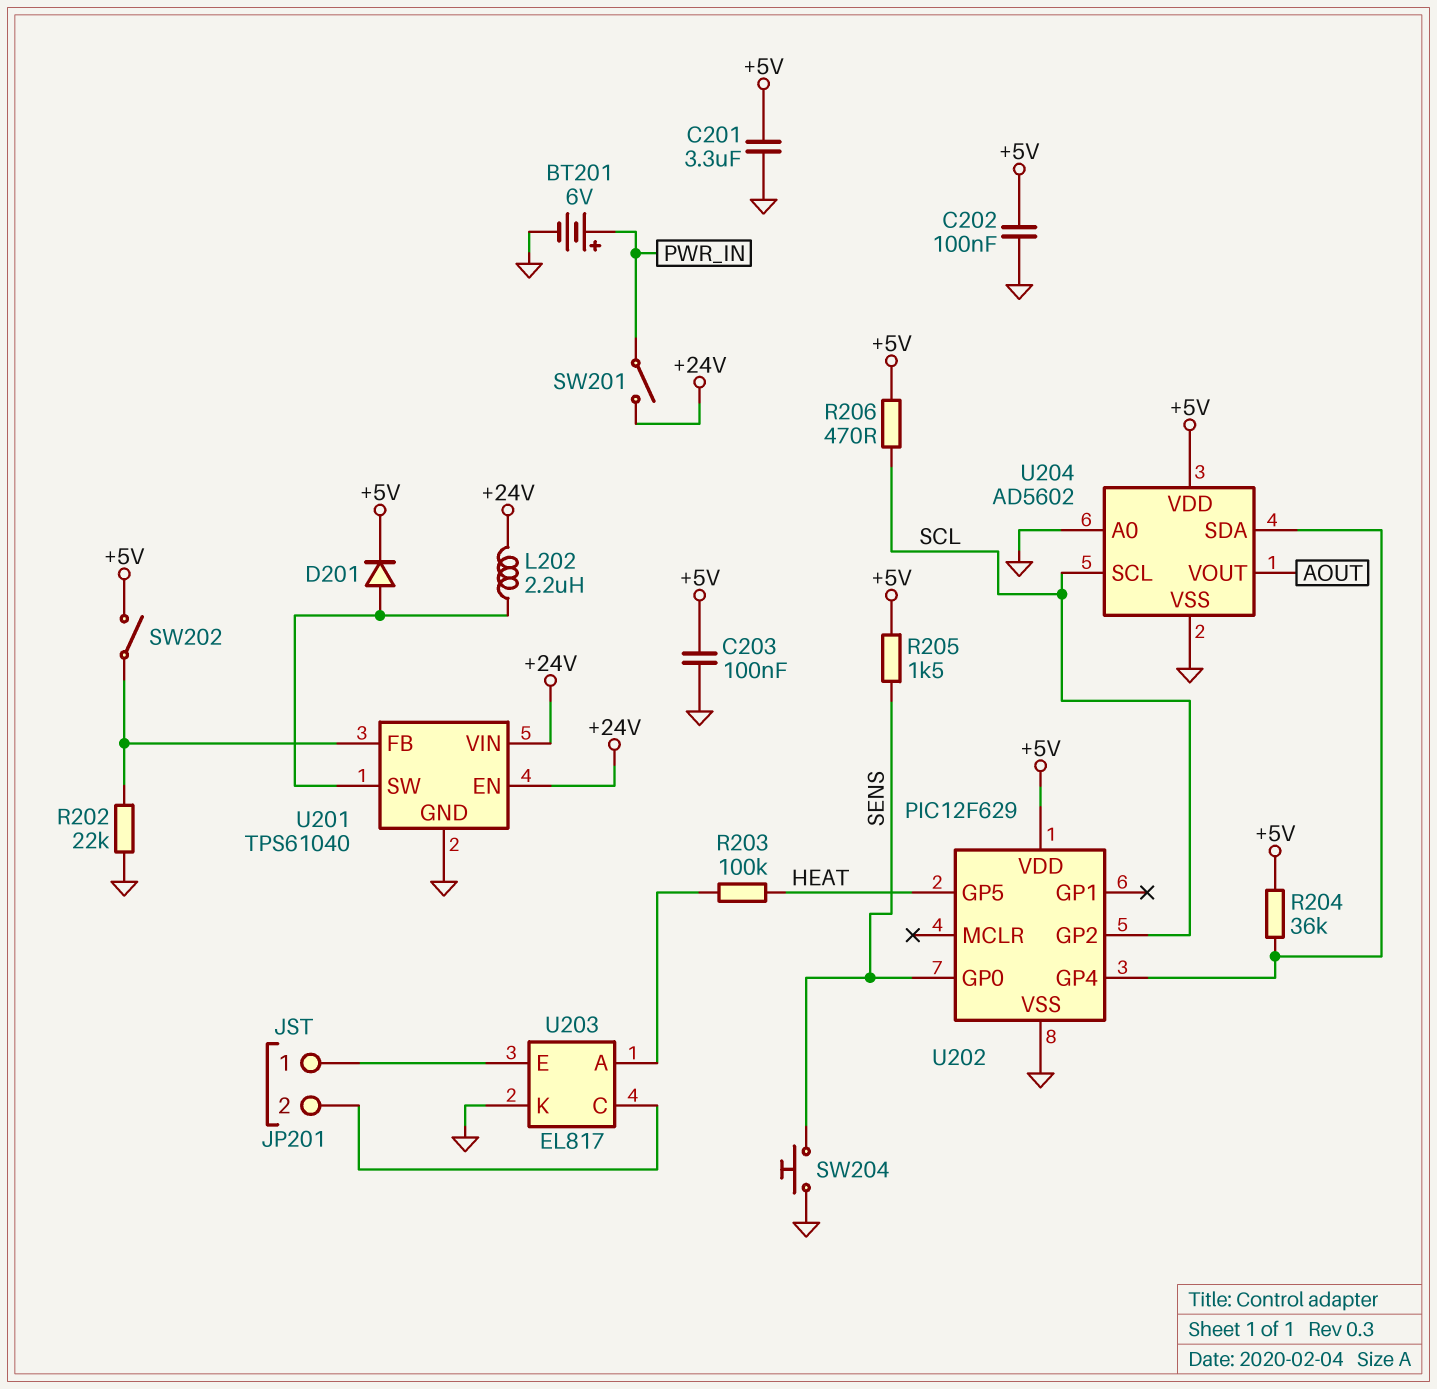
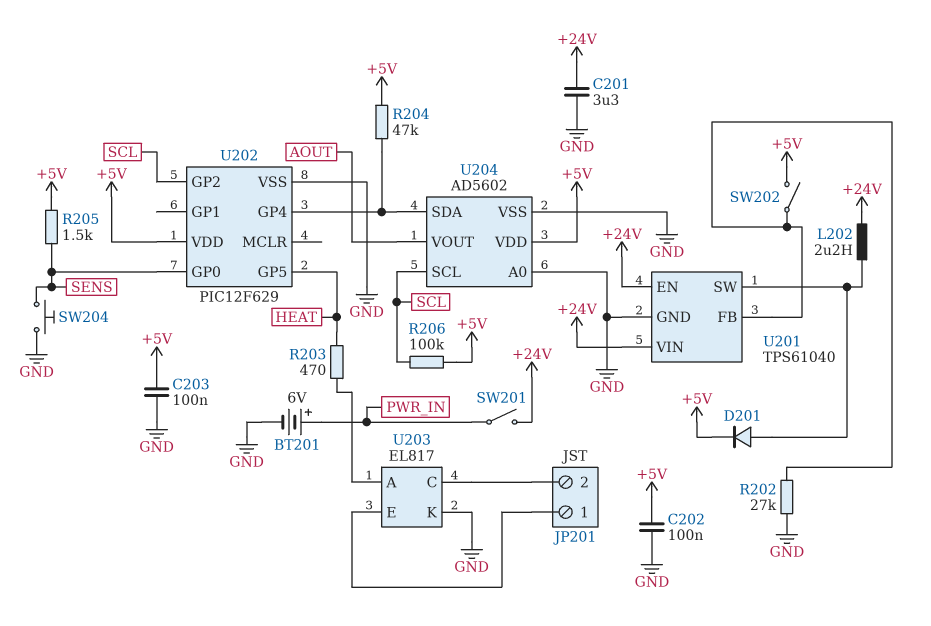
C201: 3.3uF (+5V, GND) -> 3.3uF (+24V, GND)
R202: 22k (GND, U201/FB) -> 27k (GND, U201/FB)
R203: 100k (HEAT, U203/A) -> 470 (HEAT, U203/A)
R204: 36k (+5V, U202/GP4) -> 47k (+5V, U202/GP4)
R206: 470 (+5V, SCL) -> 100k (+5V, SCL)

